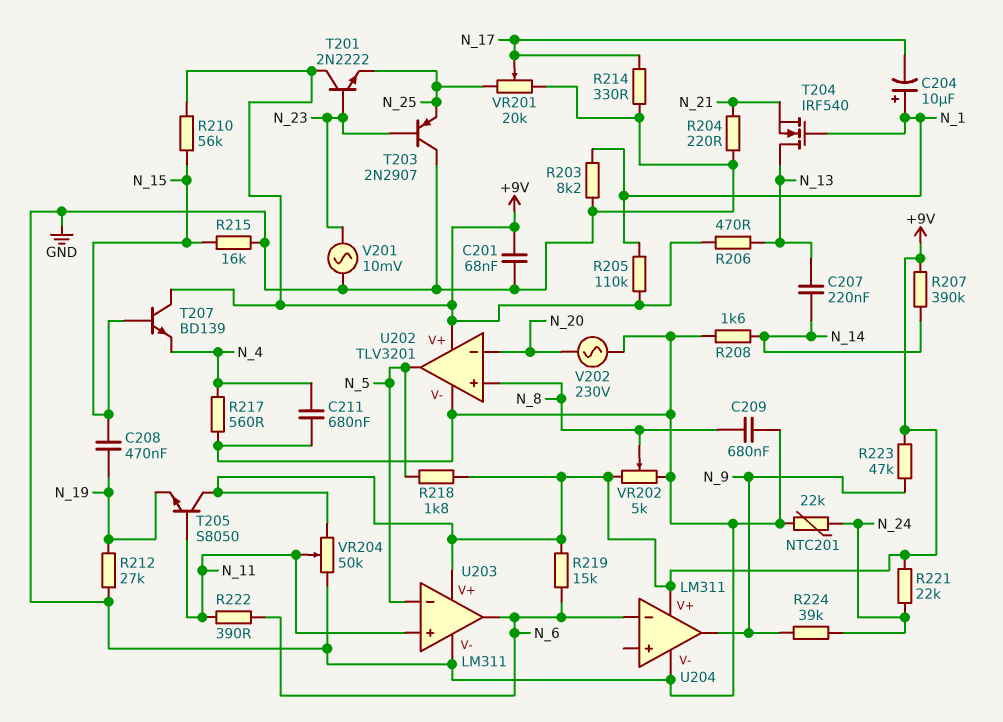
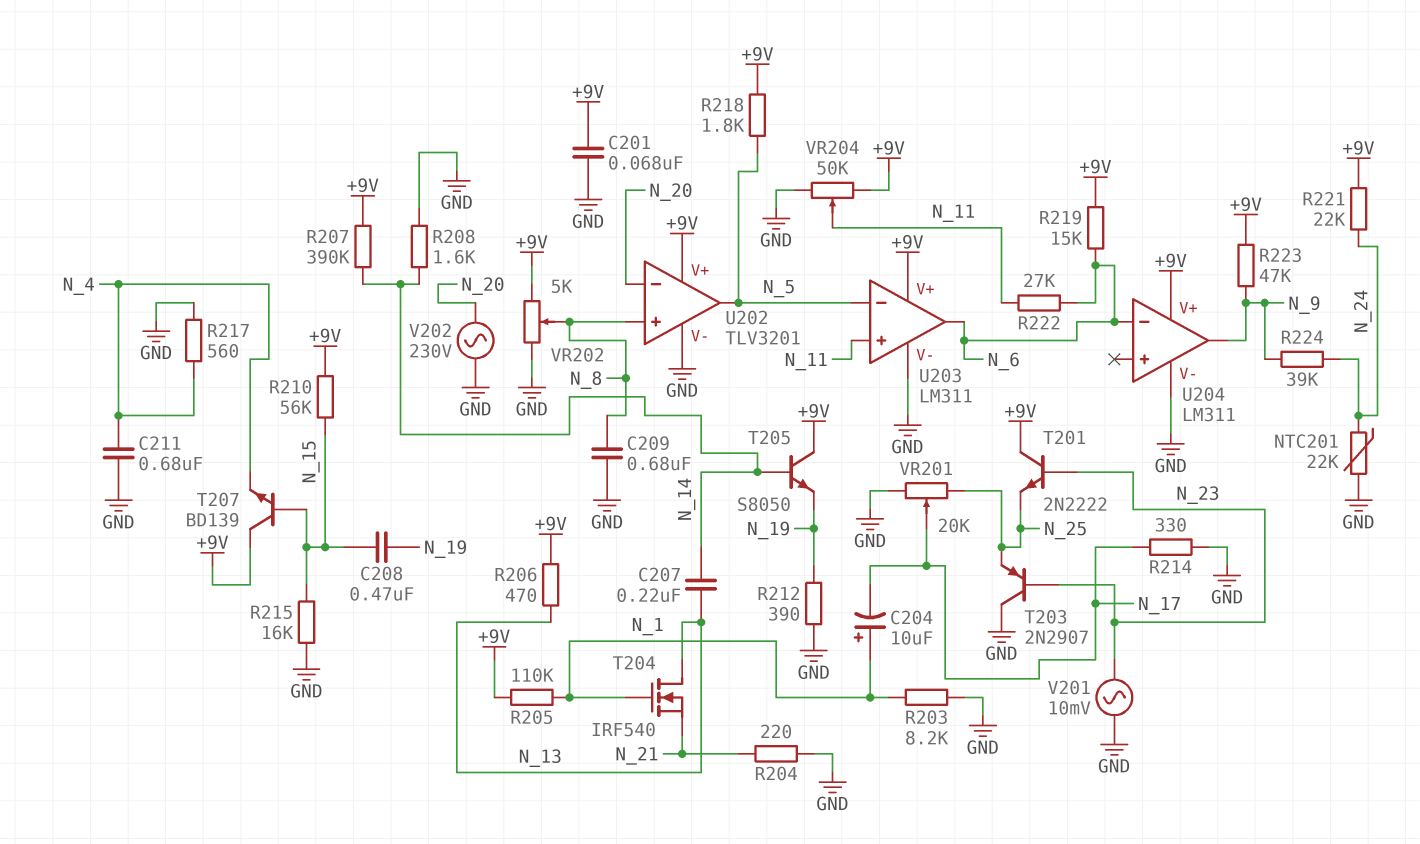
R212: 27k (GND, N_19) -> 390 (GND, N_19)
R222: 390 (N_6, N_11) -> 27k (N_6, N_11)
T205: NPN S8050 (B N_11, C +9V, E N_19) -> NPN S8050 (B N_14, C +9V, E N_19)

